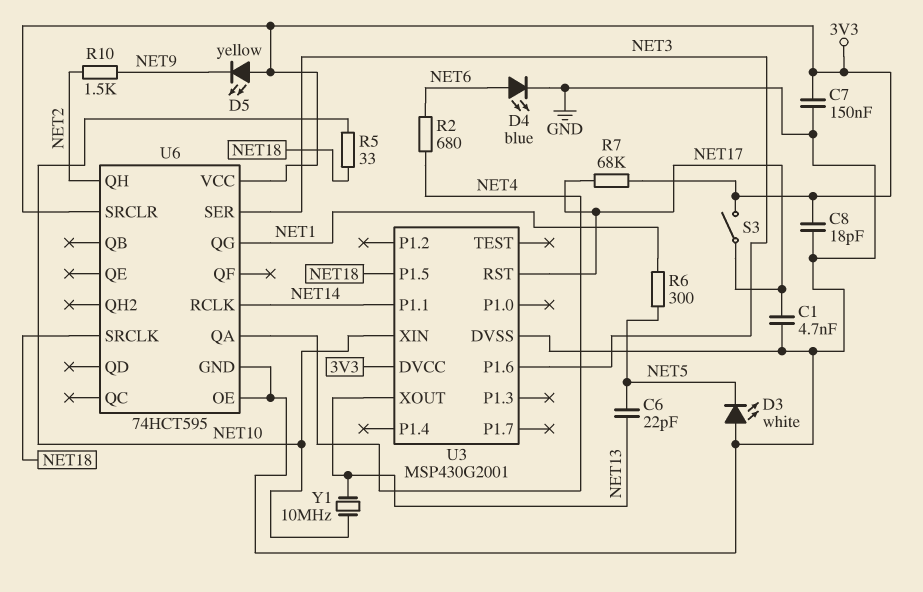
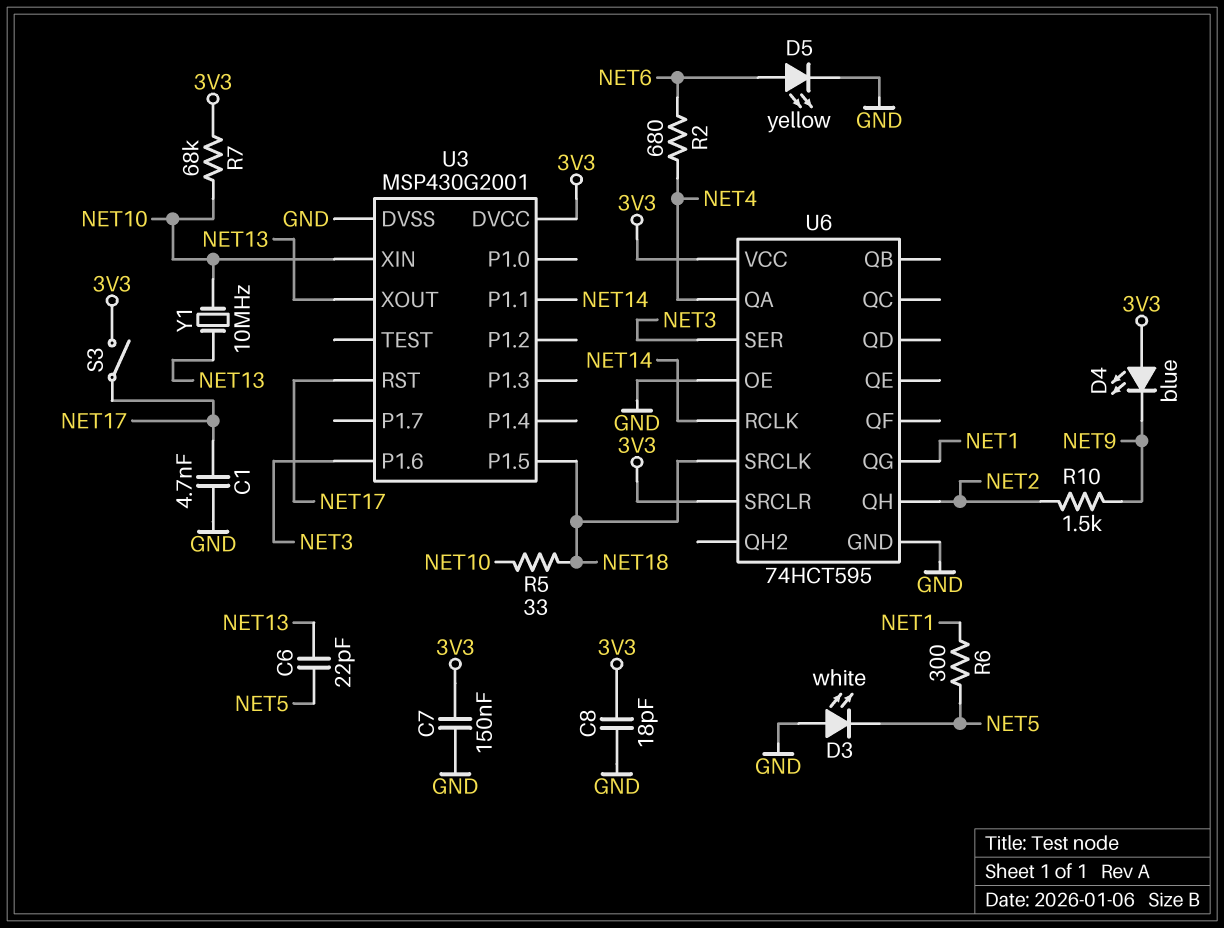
D4: LED blue (A NET6, K GND) -> LED blue (A 3V3, K NET9)
D5: LED yellow (A 3V3, K NET9) -> LED yellow (A NET6, K GND)
R7: 68k (3V3, NET17) -> 68k (3V3, NET10)

